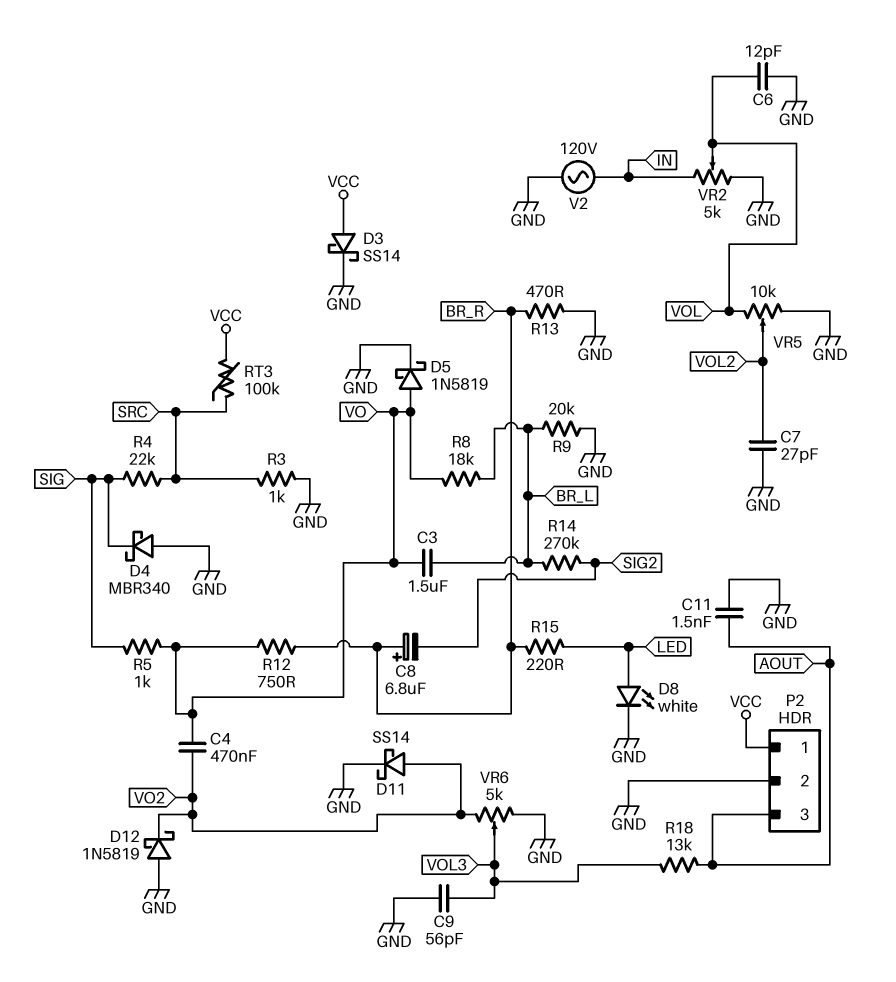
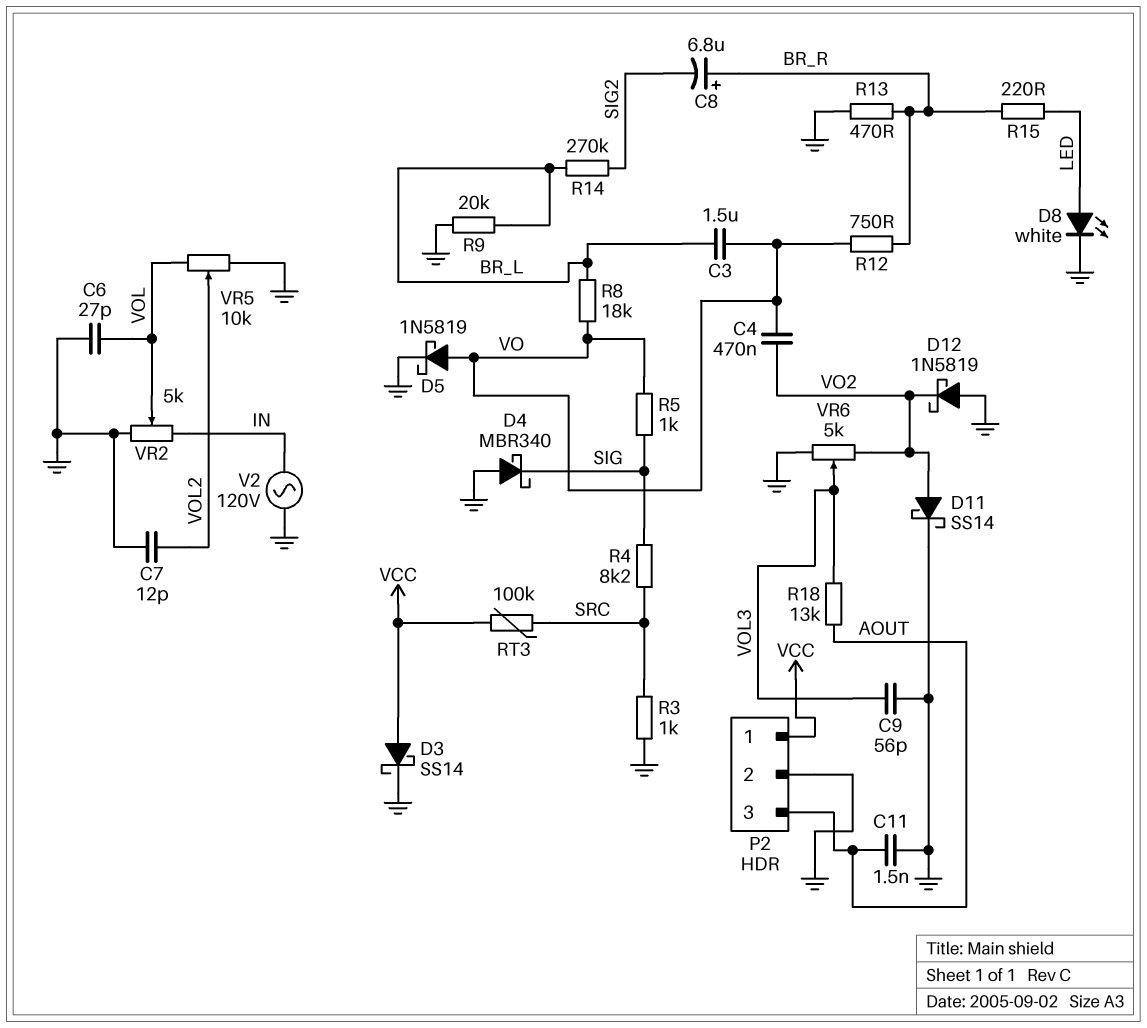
C6: 12pF (GND, VOL) -> 27pF (GND, VOL)
C7: 27pF (GND, VOL2) -> 12pF (GND, VOL2)
R4: 22k (SIG, SRC) -> 8.2k (SIG, SRC)

